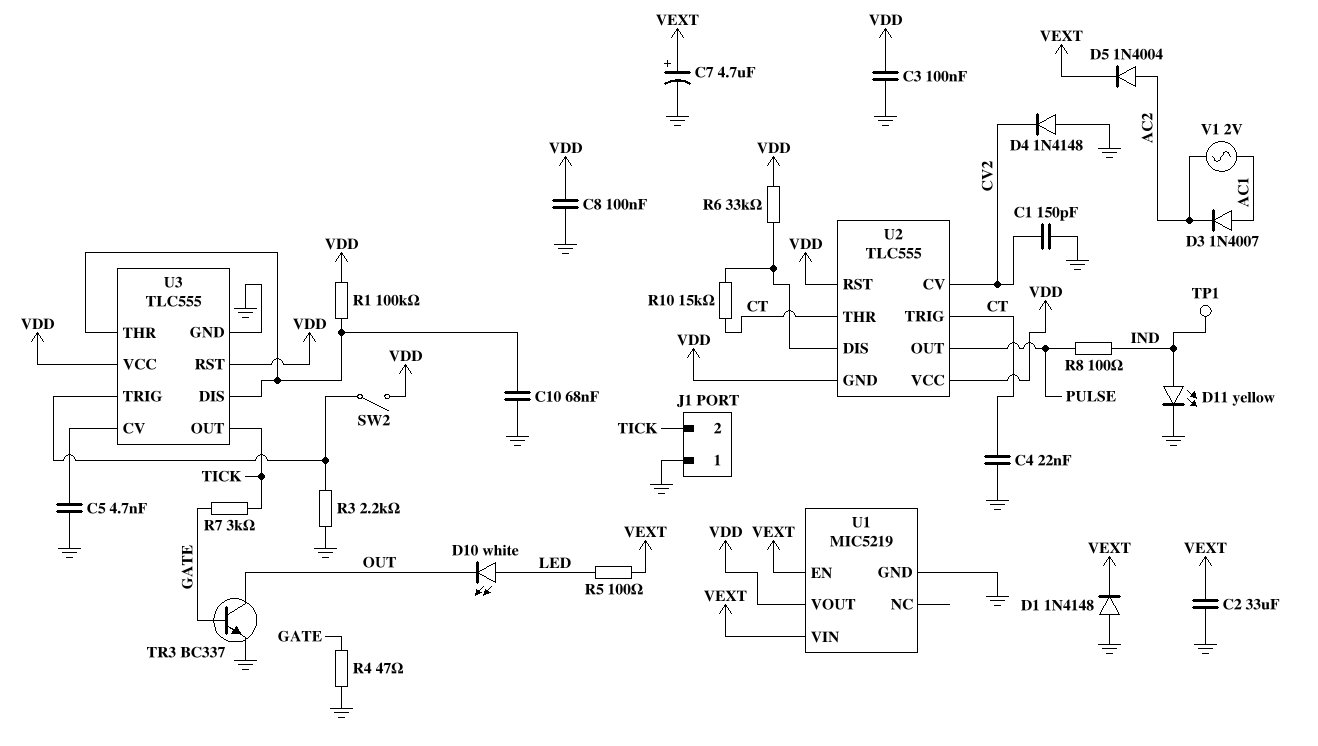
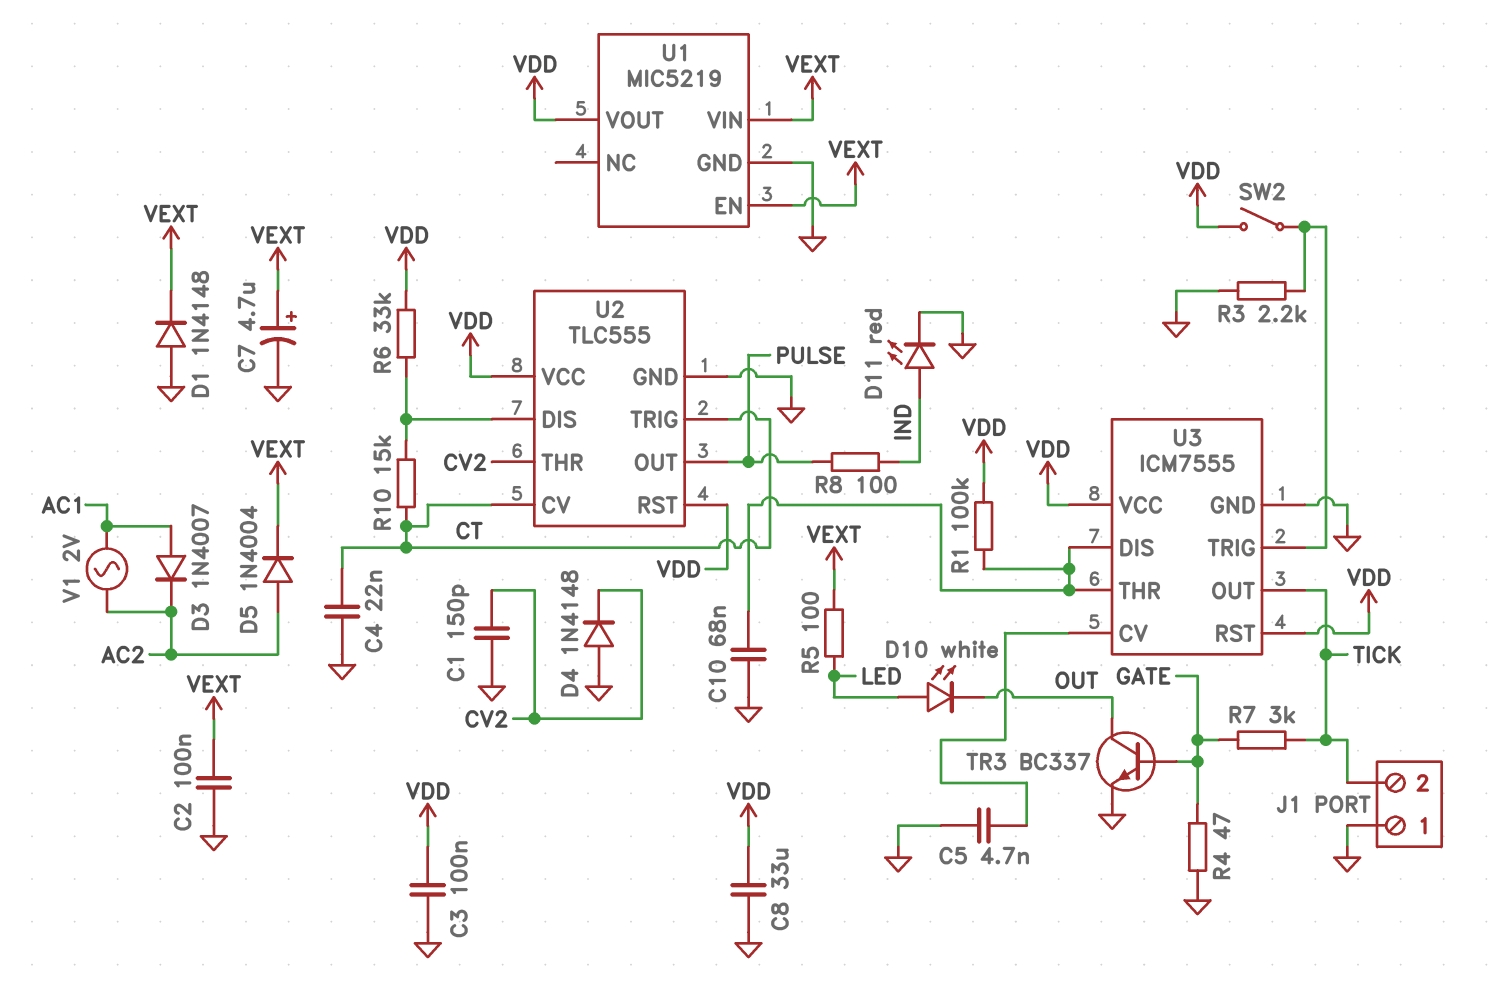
C2: 33uF (GND, VEXT) -> 100nF (GND, VEXT)
C8: 100nF (GND, VDD) -> 33uF (GND, VDD)
D11: LED yellow (A IND, K GND) -> LED red (A IND, K GND)
TP1: test point (IND) -> none
U2 pin CV: CV2 -> CT
U2 pin GND: VDD -> GND
U2 pin THR: CT -> CV2
U3: TLC555 -> ICM7555

